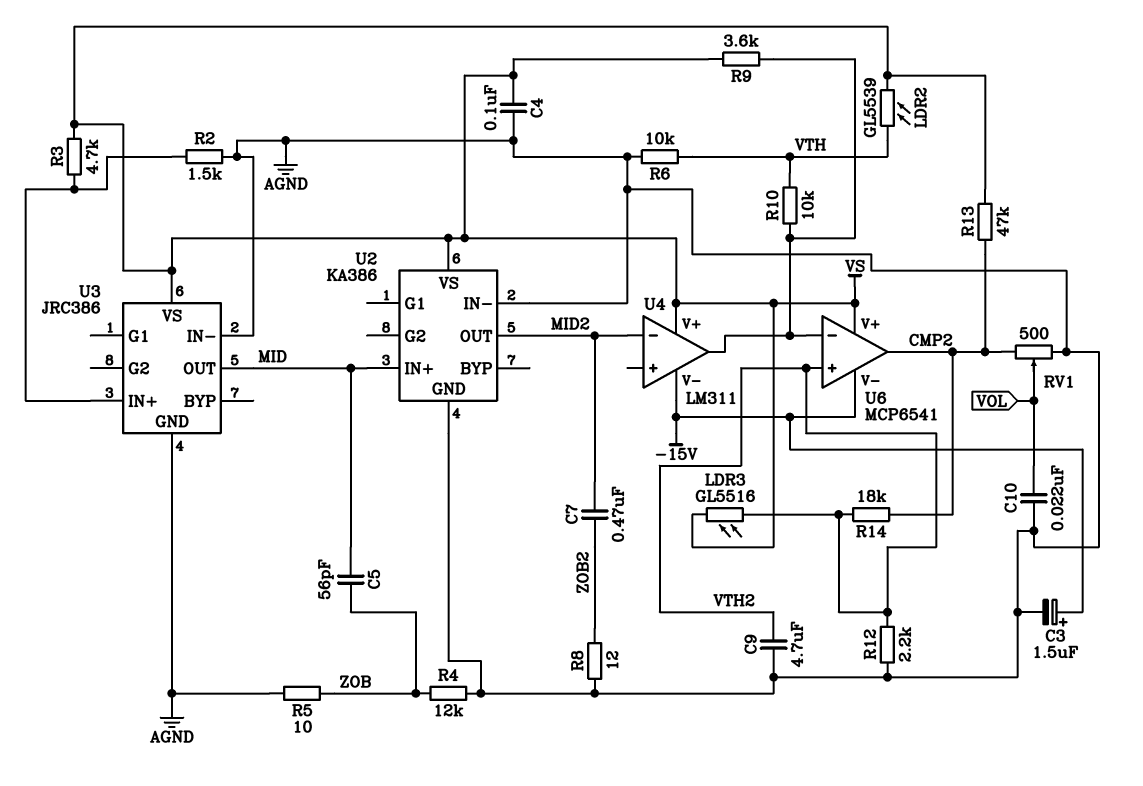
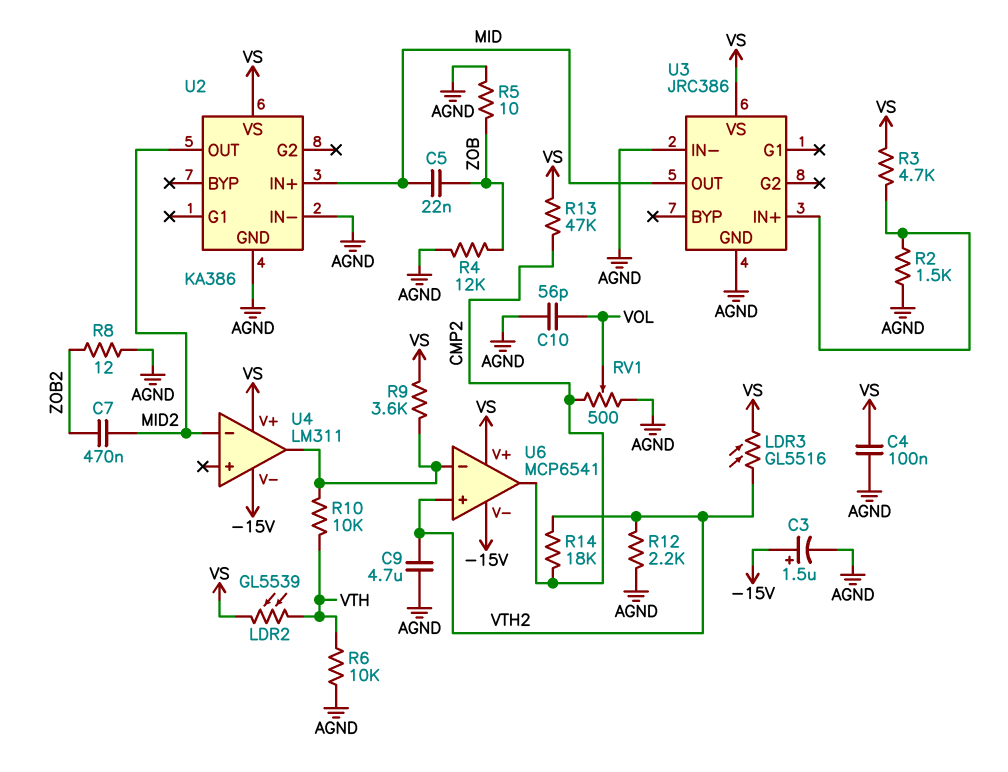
C5: 56pF (MID, ZOB) -> 22nF (MID, ZOB)
C10: 22nF (AGND, VOL) -> 56pF (AGND, VOL)

